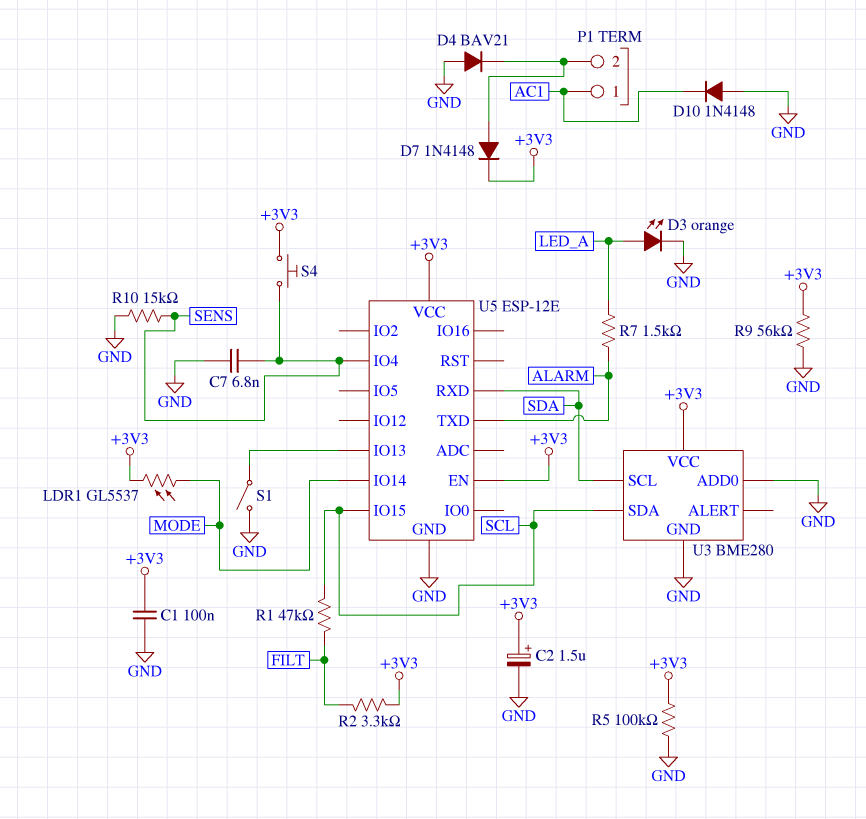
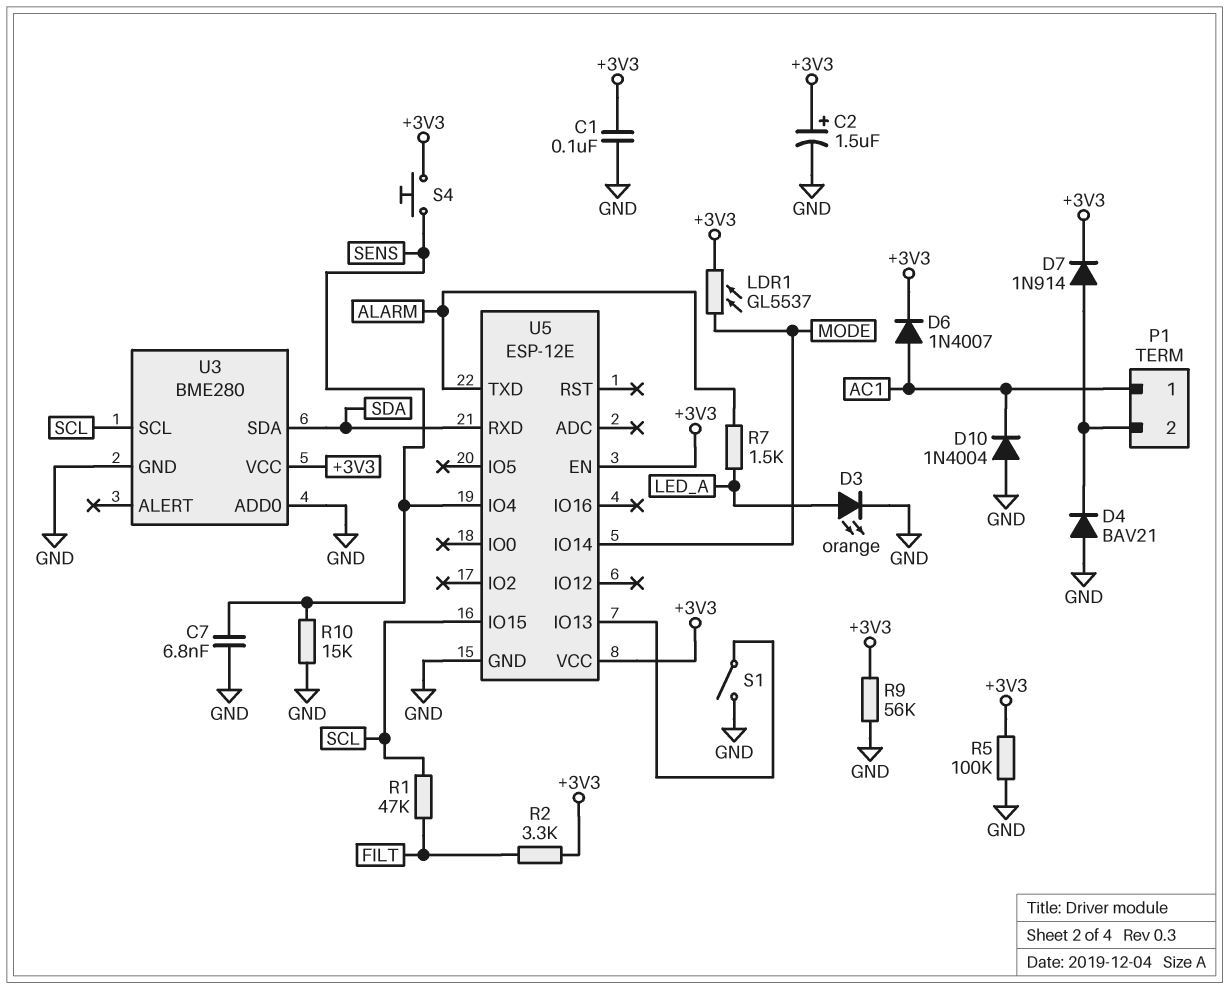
D6: none -> diode 1N4007 (A AC1, K +3V3)
D7: diode 1N4148 (A P1/2, K +3V3) -> diode 1N914 (A P1/2, K +3V3)
D10: diode 1N4148 (A GND, K AC1) -> diode 1N4004 (A GND, K AC1)
U3 pin SCL: SDA -> SCL
U3 pin SDA: SCL -> SDA

